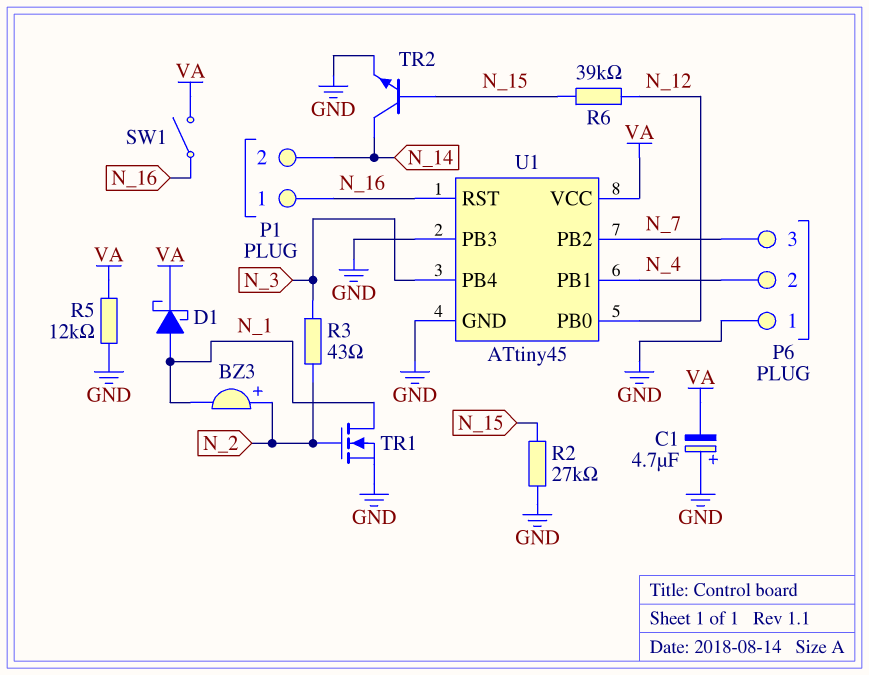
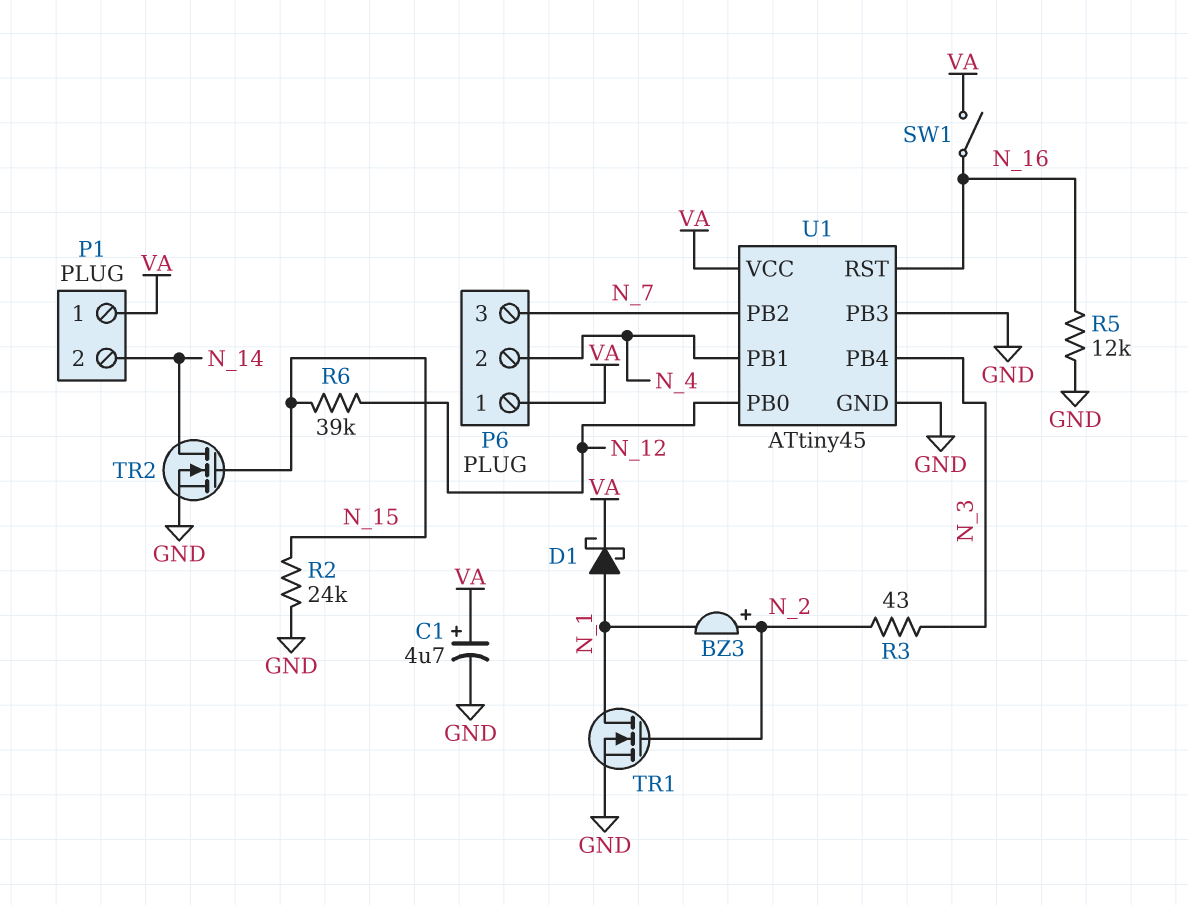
C1: 4.7uF (plus GND, minus VA) -> 4.7uF (plus VA, minus GND)
P1 pin 1: N_16 -> VA
P6 pin 1: GND -> VA
R2: 27k (GND, N_15) -> 24k (GND, N_15)
R5: 12k (GND, VA) -> 12k (GND, N_16)
TR2: NPN (B N_15, C N_14, E GND) -> NMOS (G N_15, D N_14, S GND)

